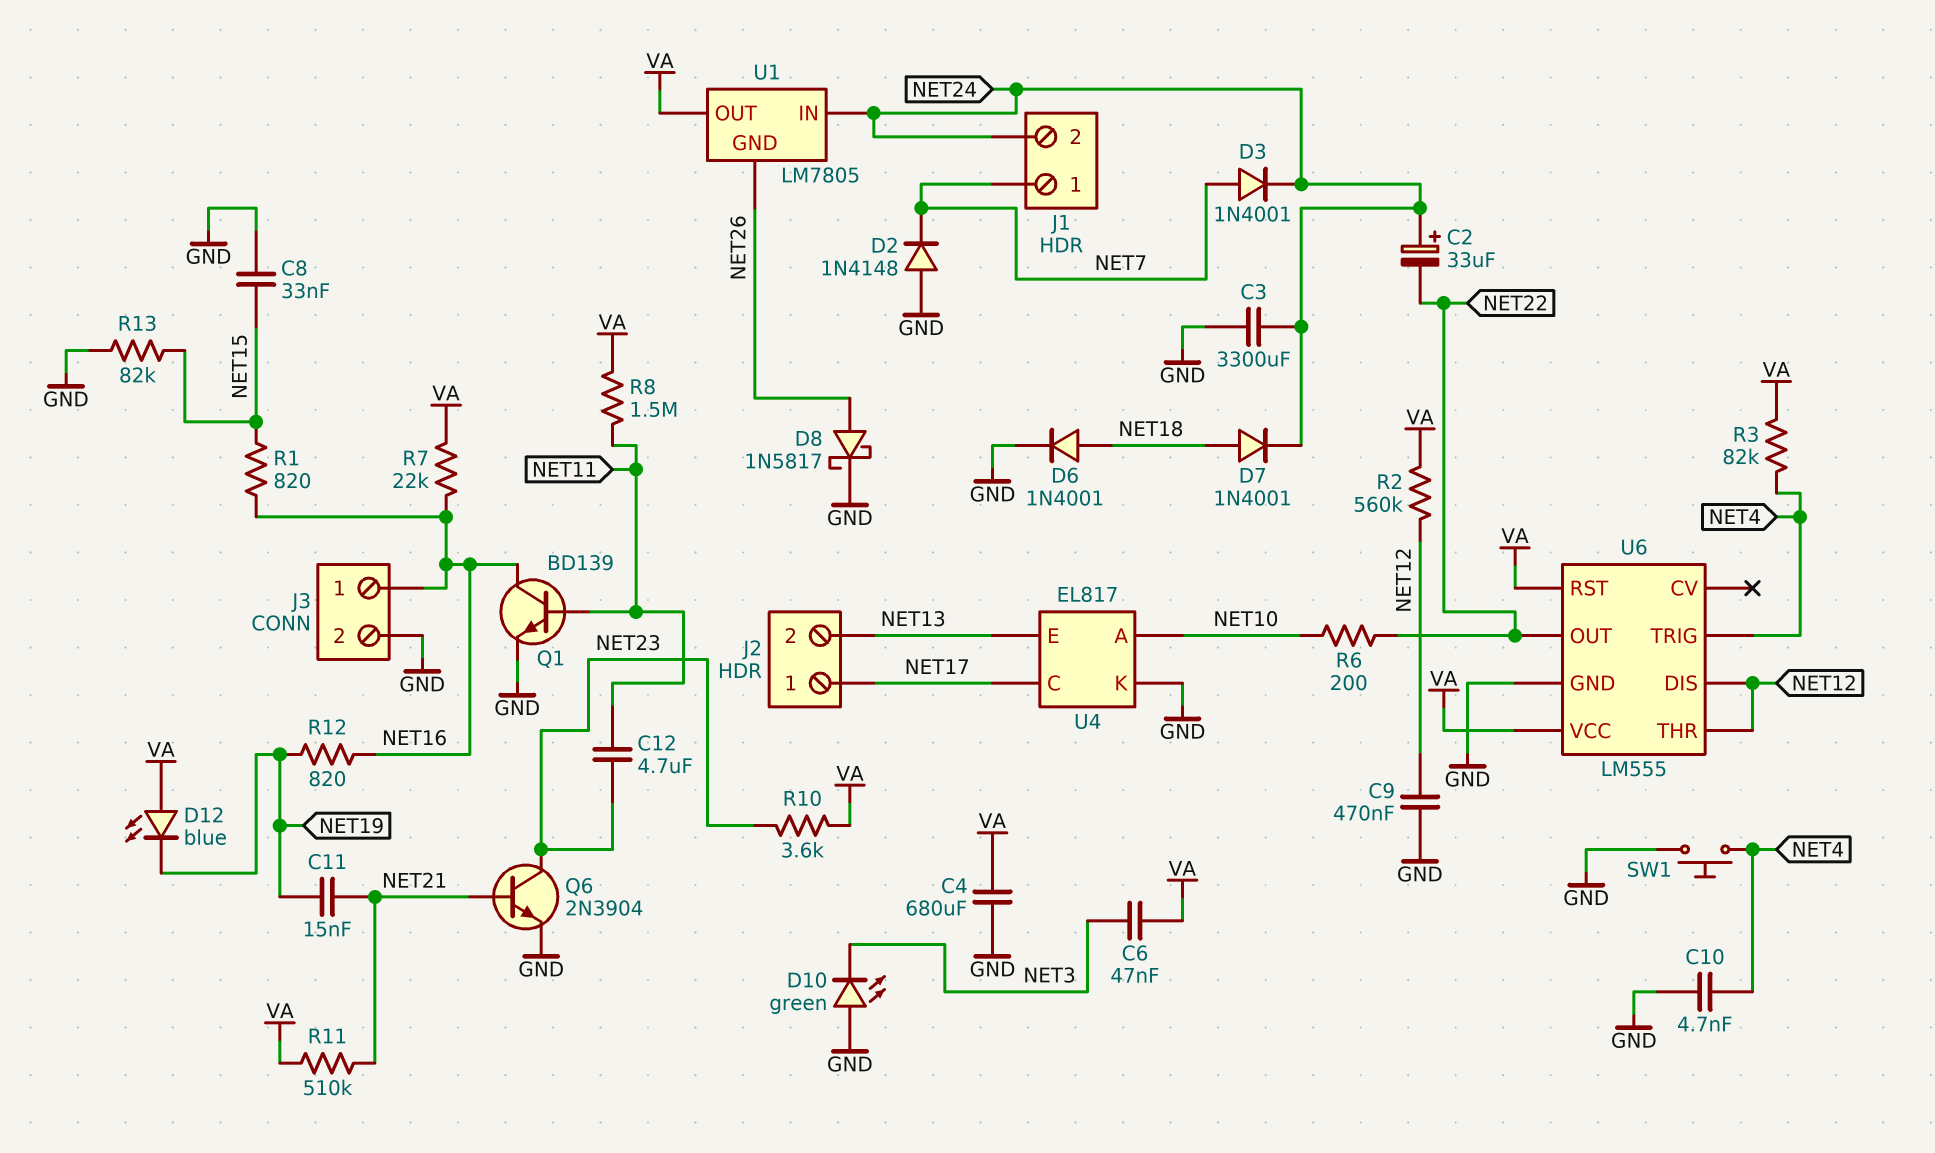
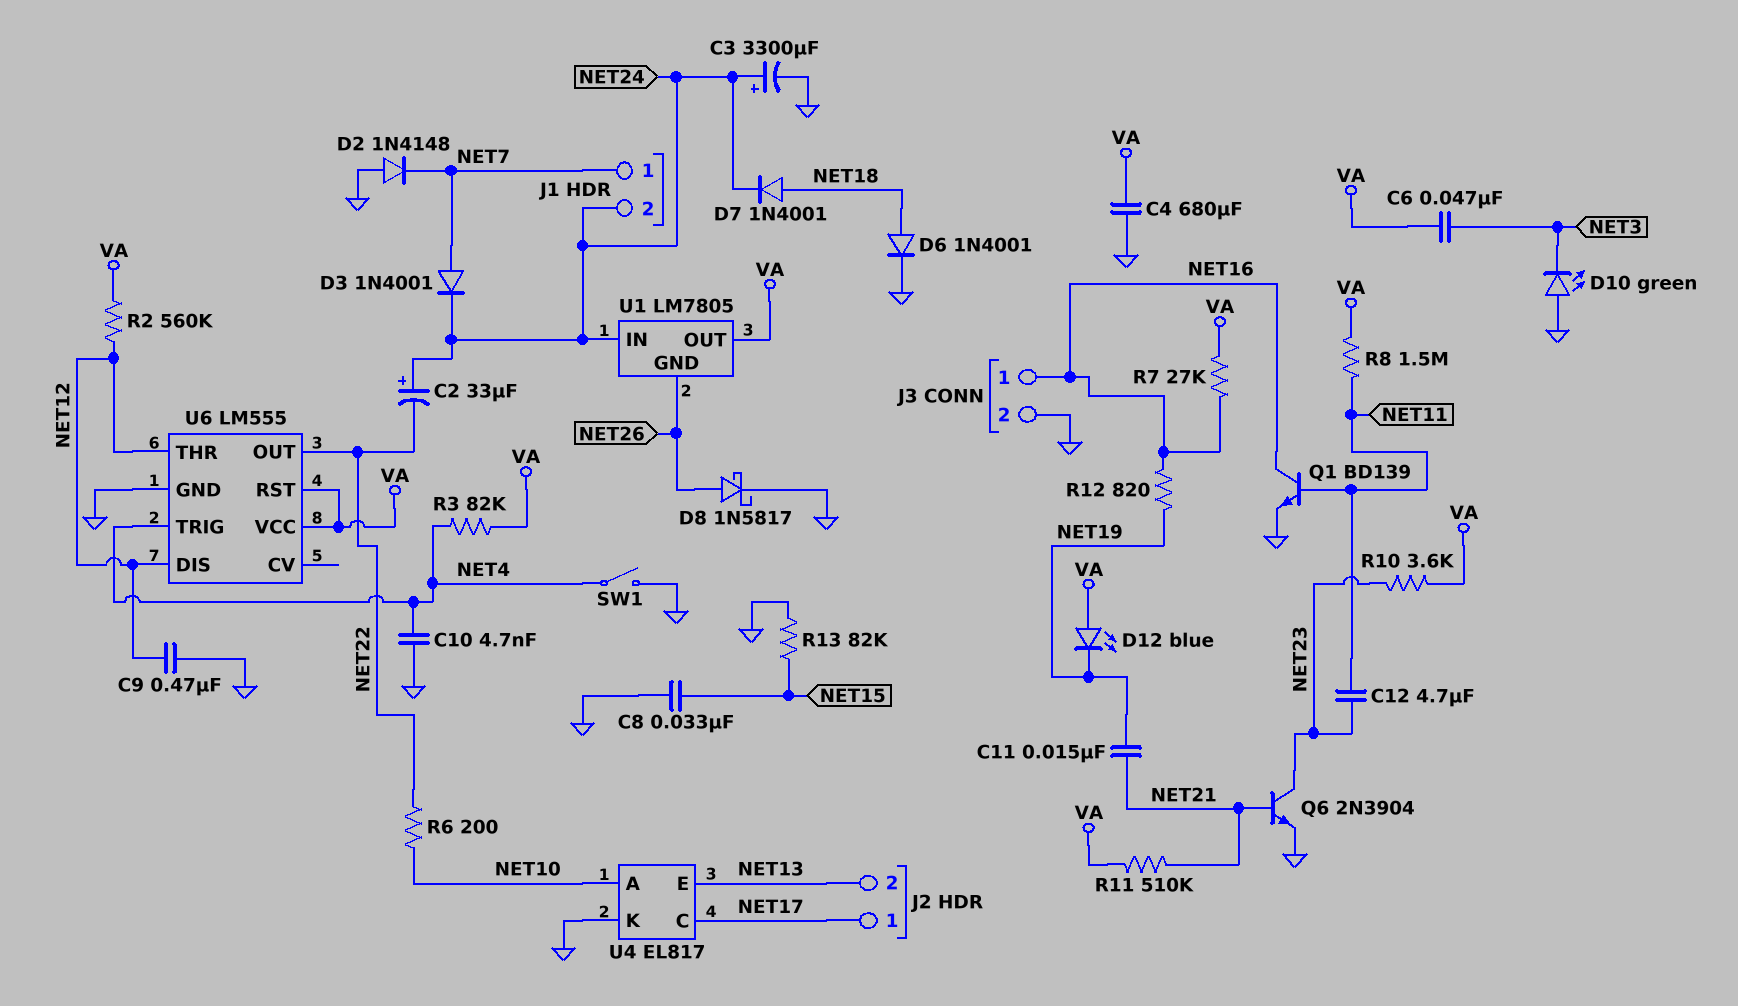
C3: 3300uF (GND, NET24) -> 3300uF (plus NET24, minus GND)
R1: 820 (NET15, NET16) -> none
R7: 22k (NET16, VA) -> 27k (NET16, VA)
SW1: button (GND, NET4) -> switch (GND, NET4)

